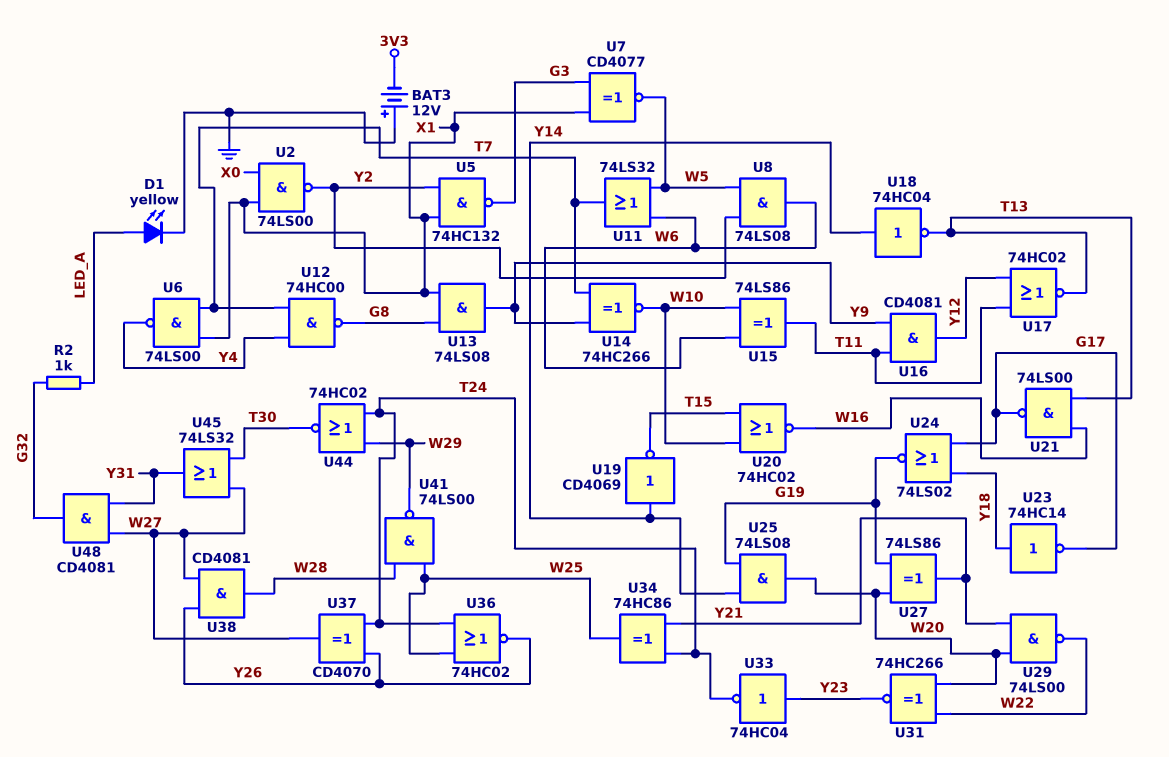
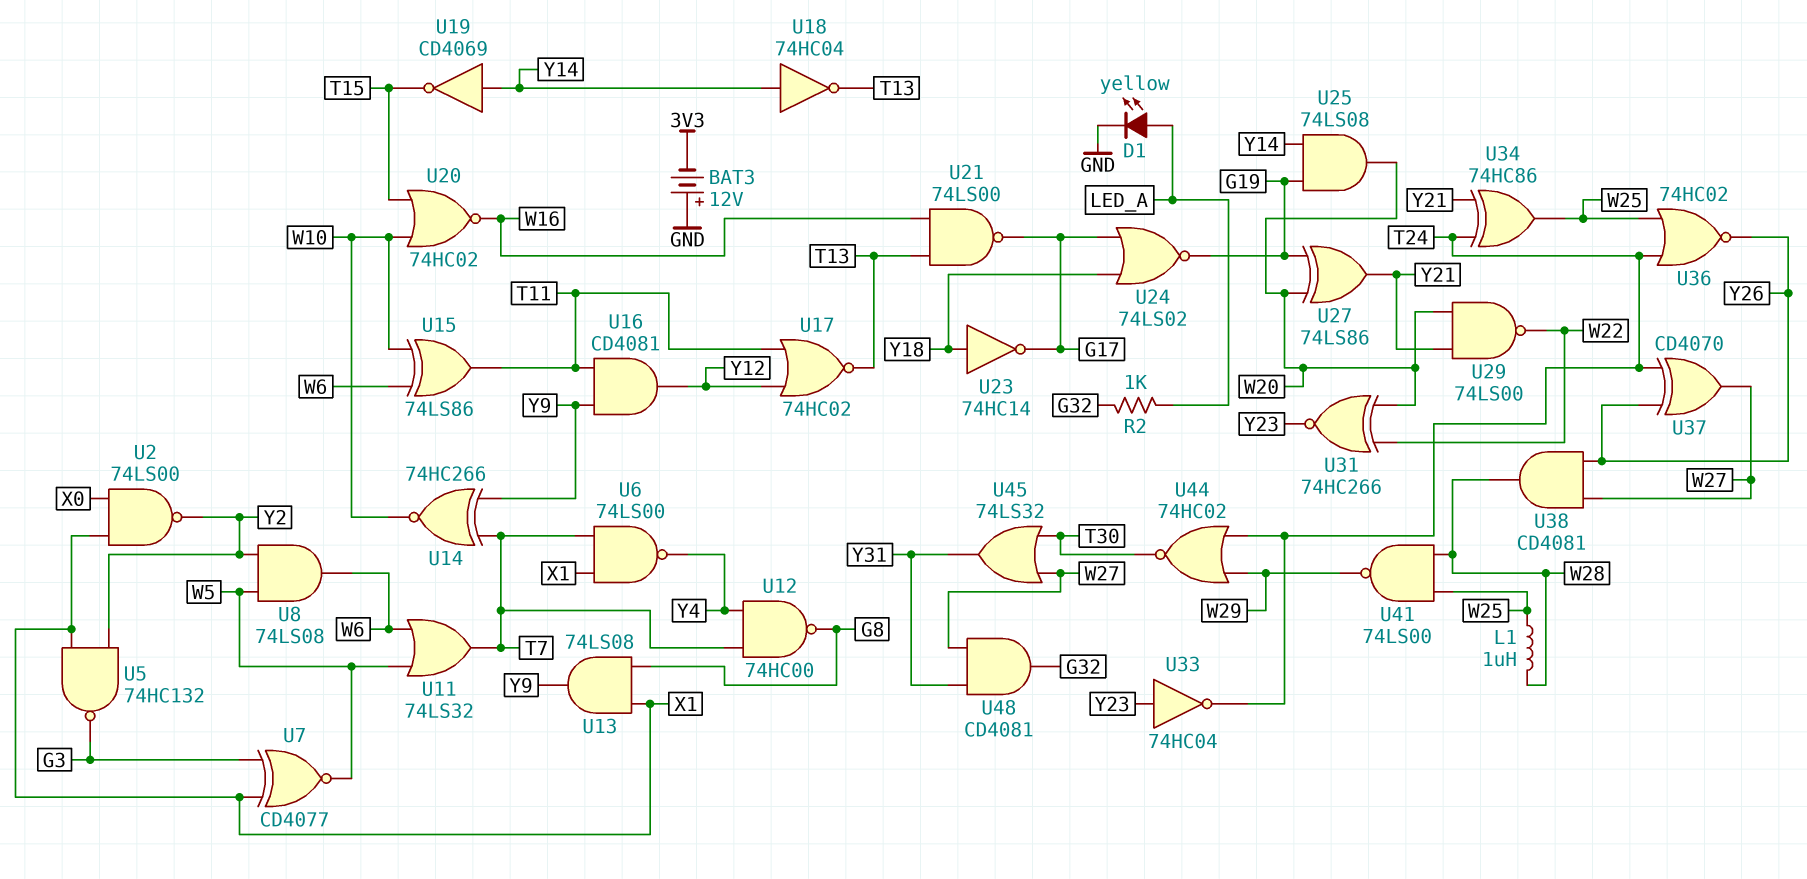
L1: none -> 1uH (W25, W28)

